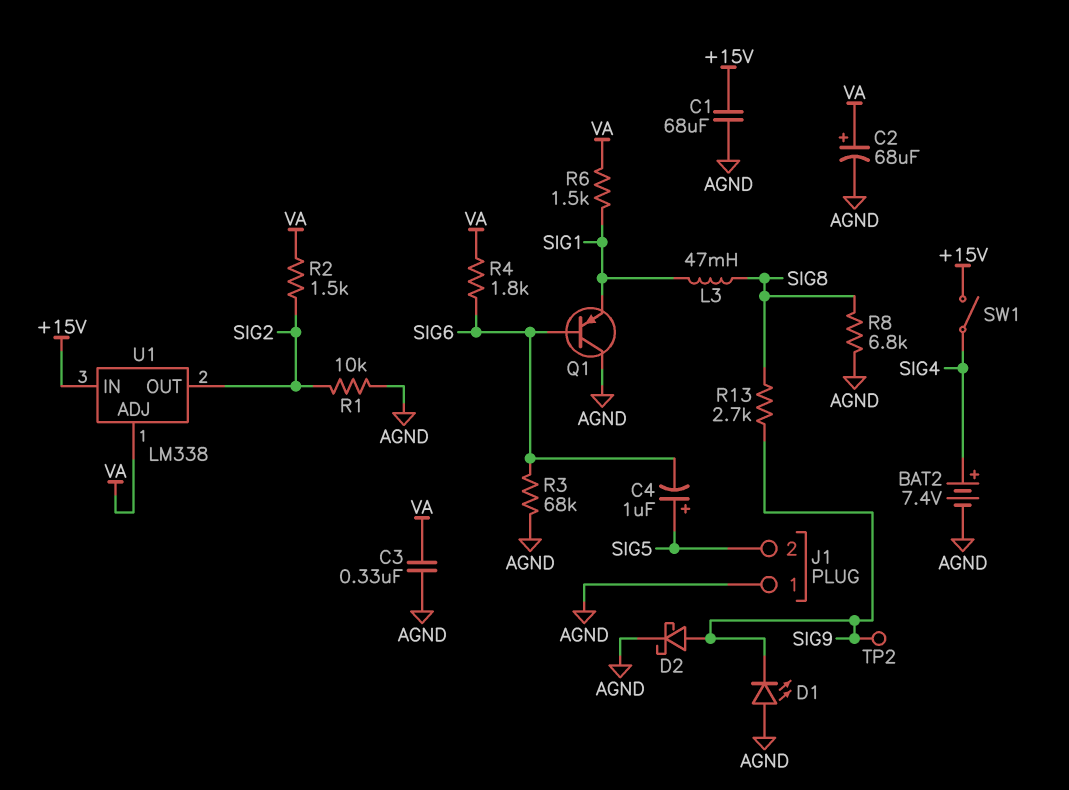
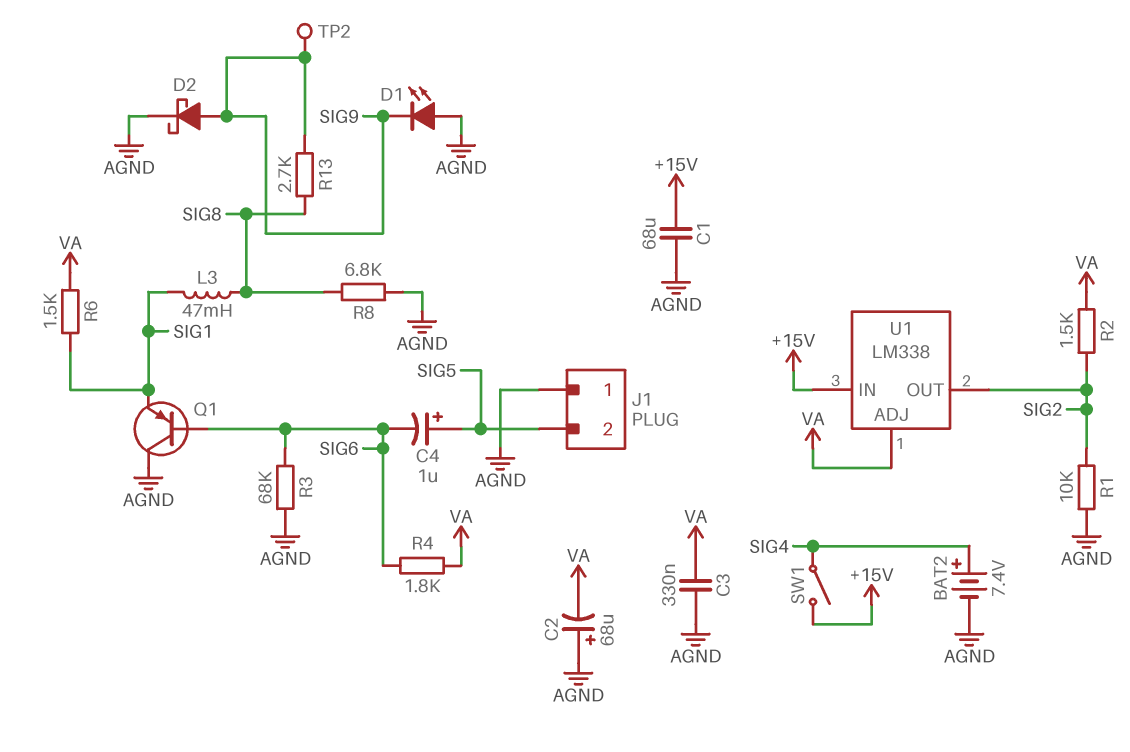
C2: 68uF (plus VA, minus AGND) -> 68uF (plus AGND, minus VA)

